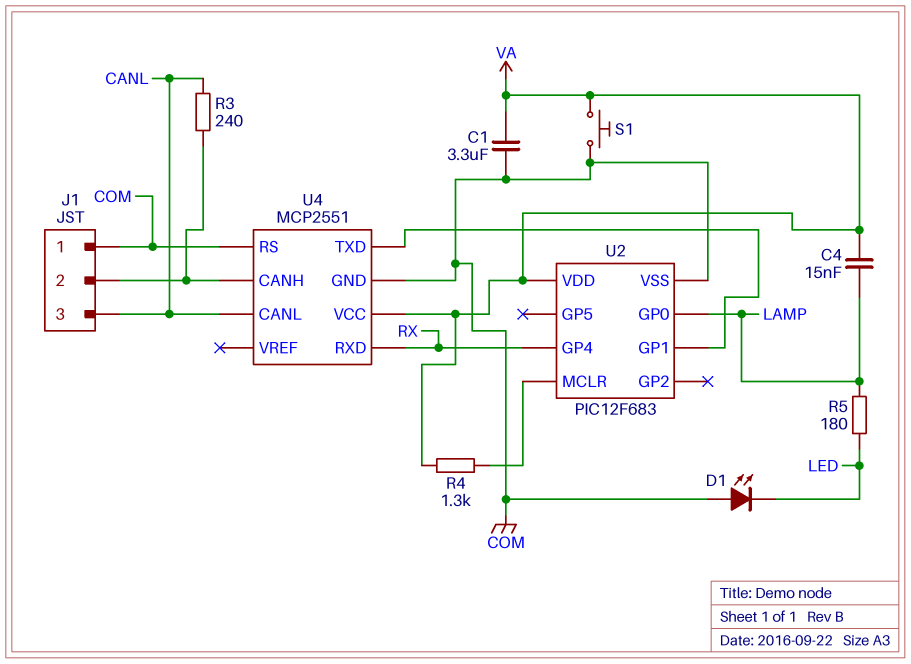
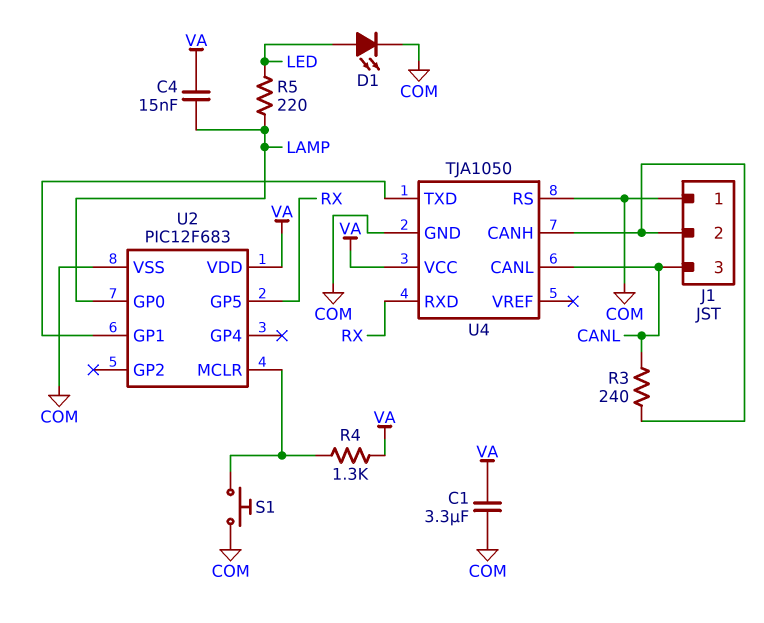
D1: LED (A COM, K LED) -> LED (A LED, K COM)
R5: 180 (LAMP, LED) -> 220 (LAMP, LED)
S1: button (COM, VA) -> button (COM, U2/MCLR)
U2 pin GP4: RX -> none
U2 pin GP5: none -> RX
U4: MCP2551 -> TJA1050

